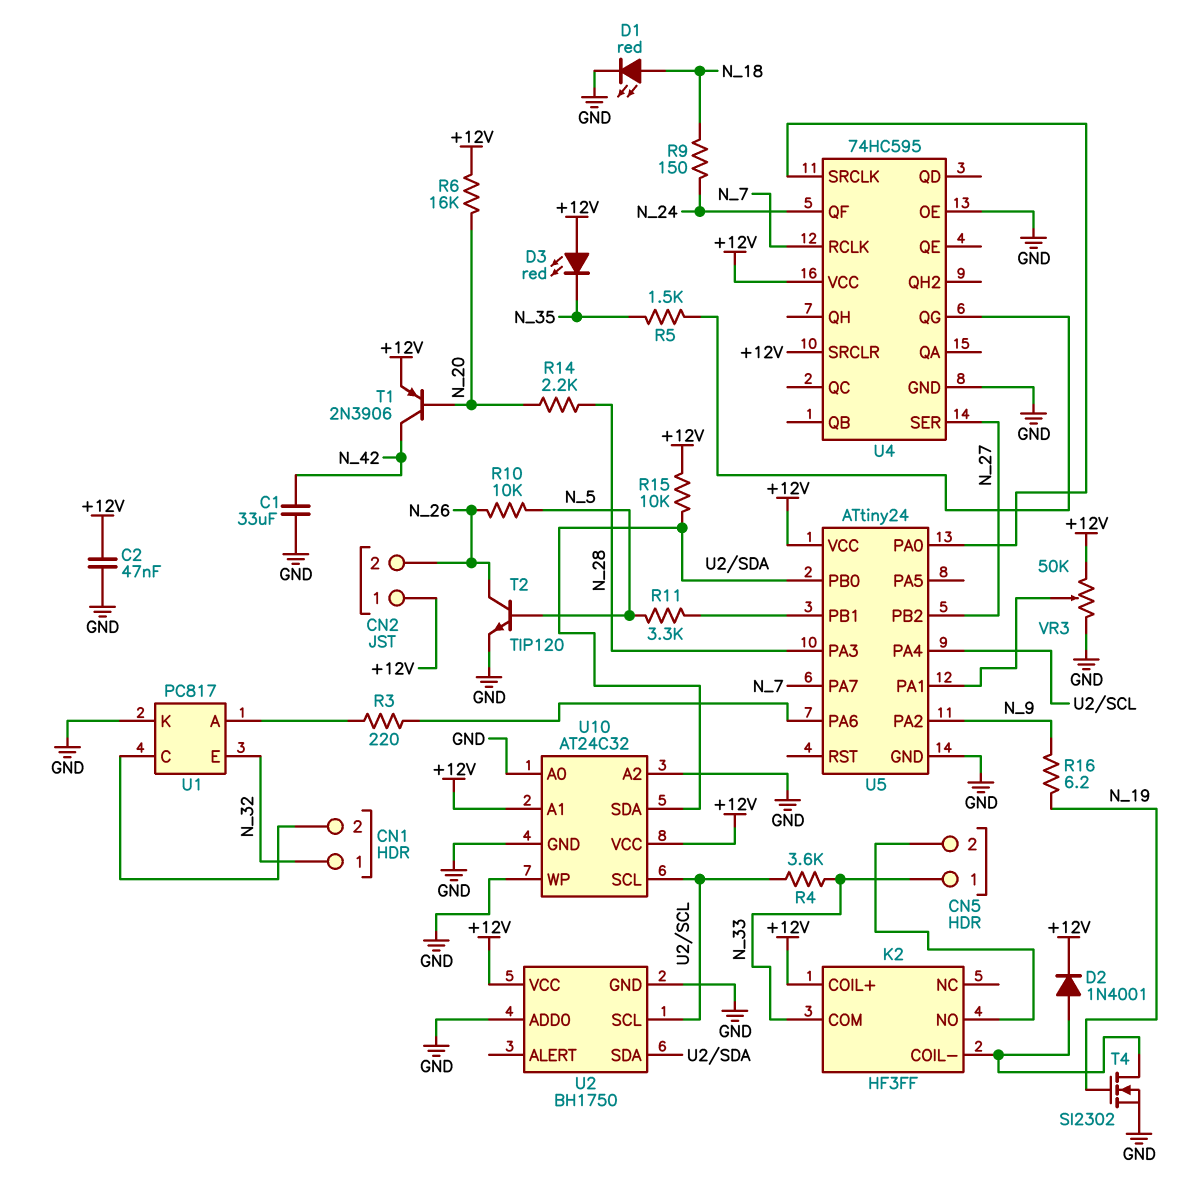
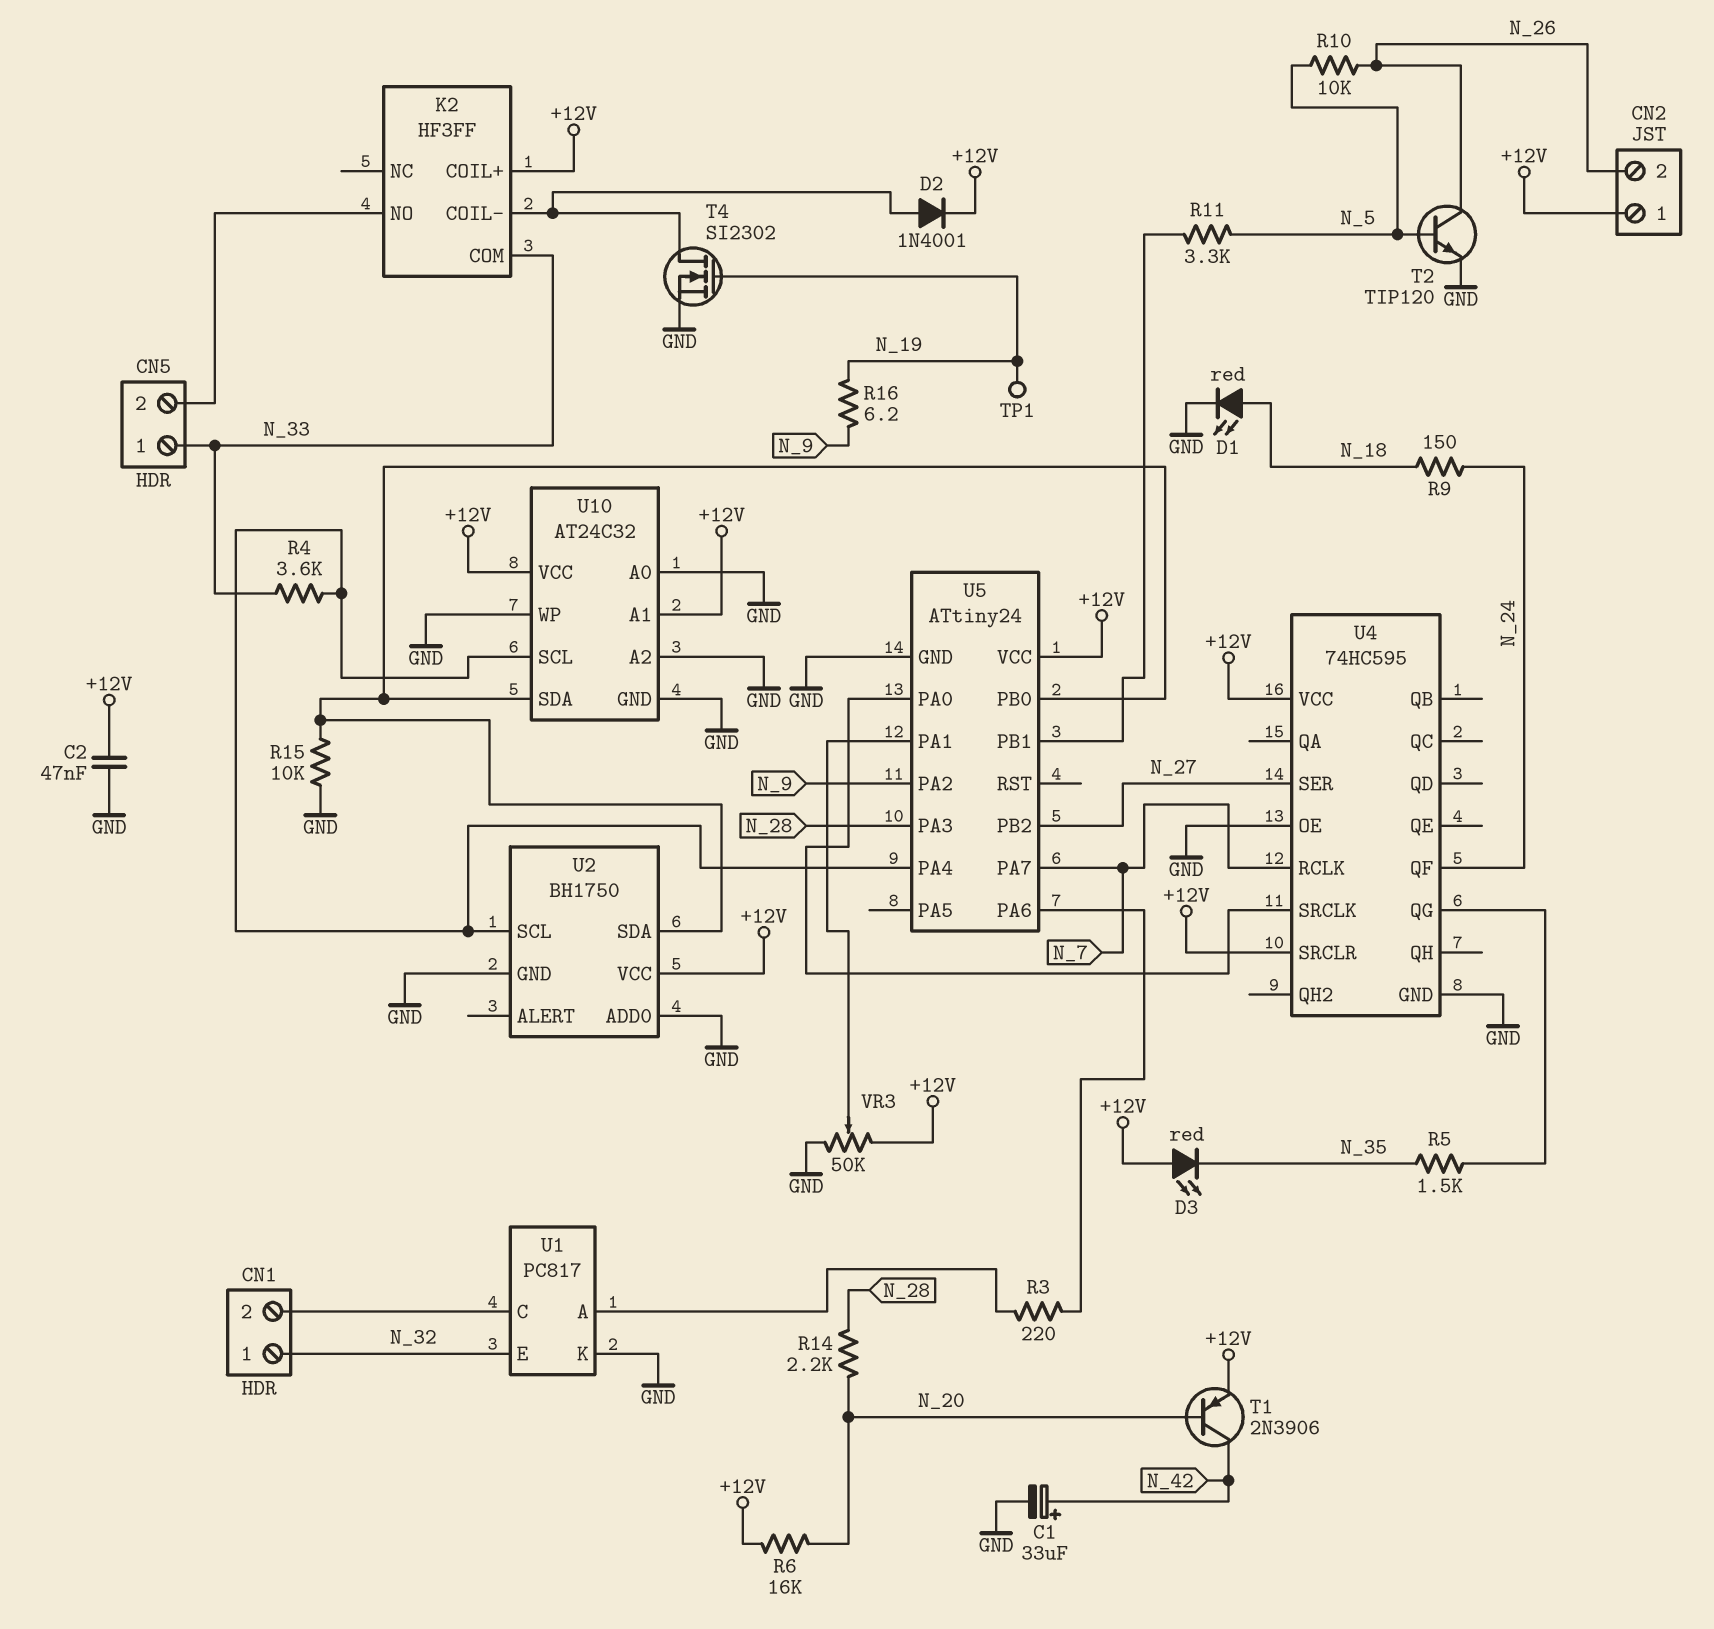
C1: 33uF (GND, N_42) -> 33uF (plus N_42, minus GND)
R15: 10k (+12V, U2/SDA) -> 10k (GND, U2/SDA)
TP1: none -> test point (N_19)

